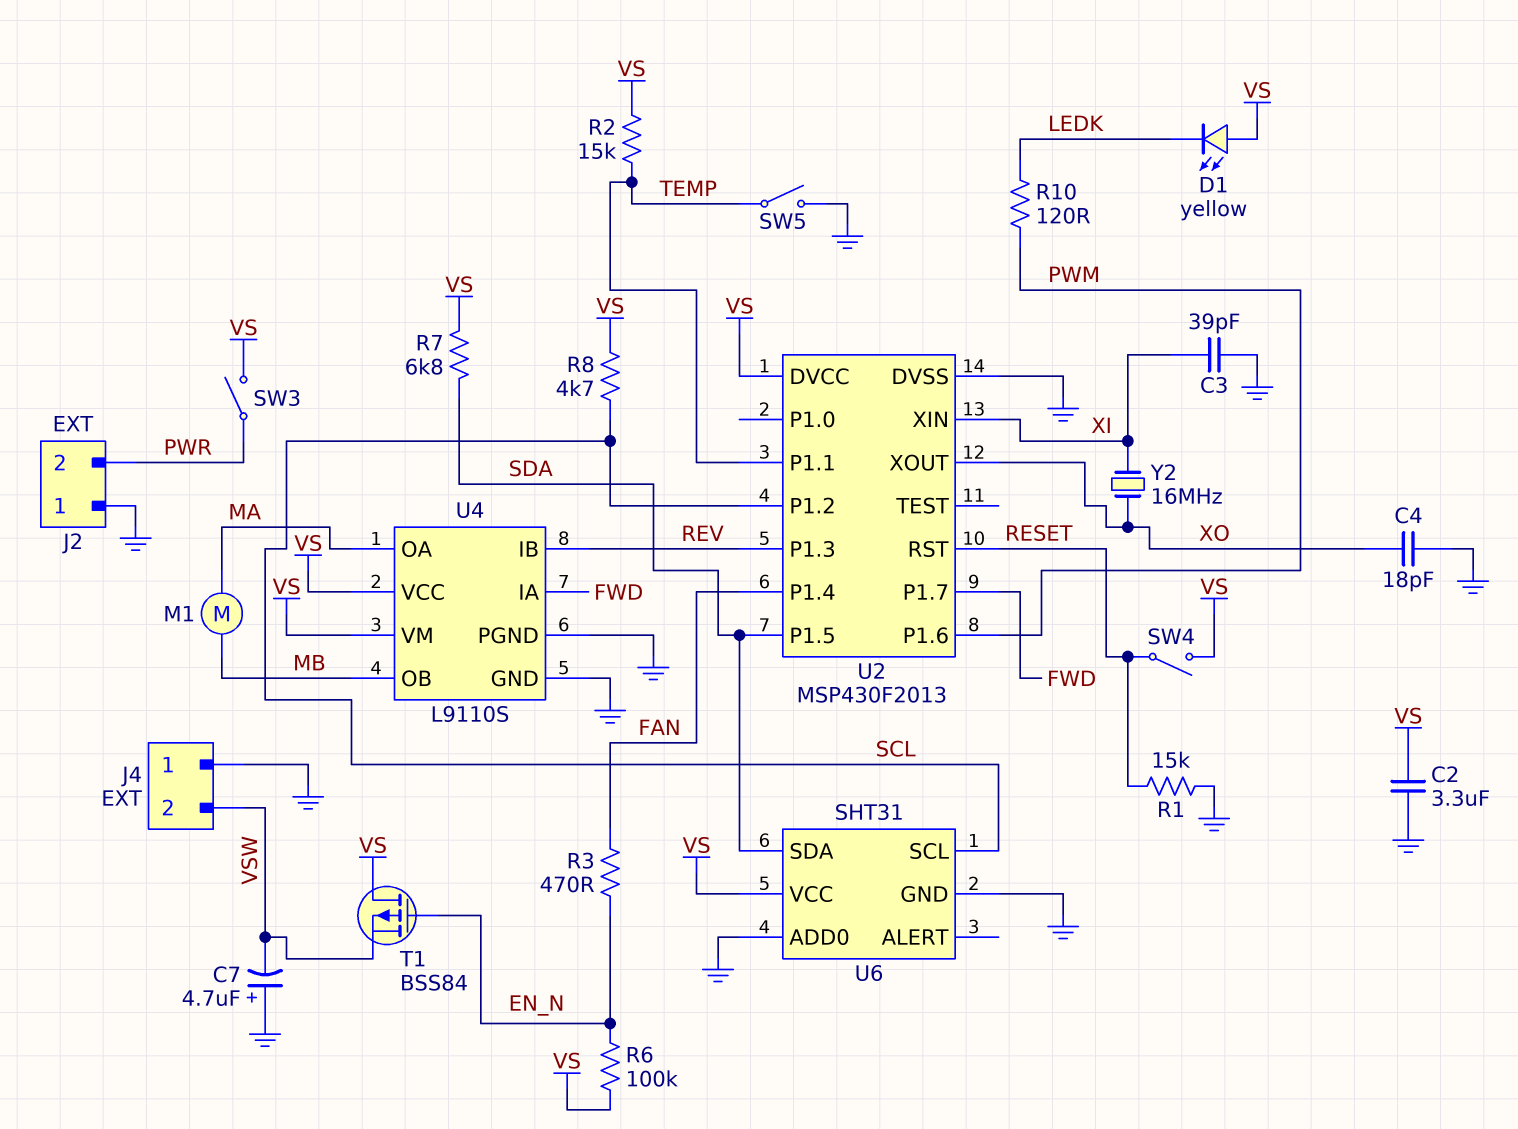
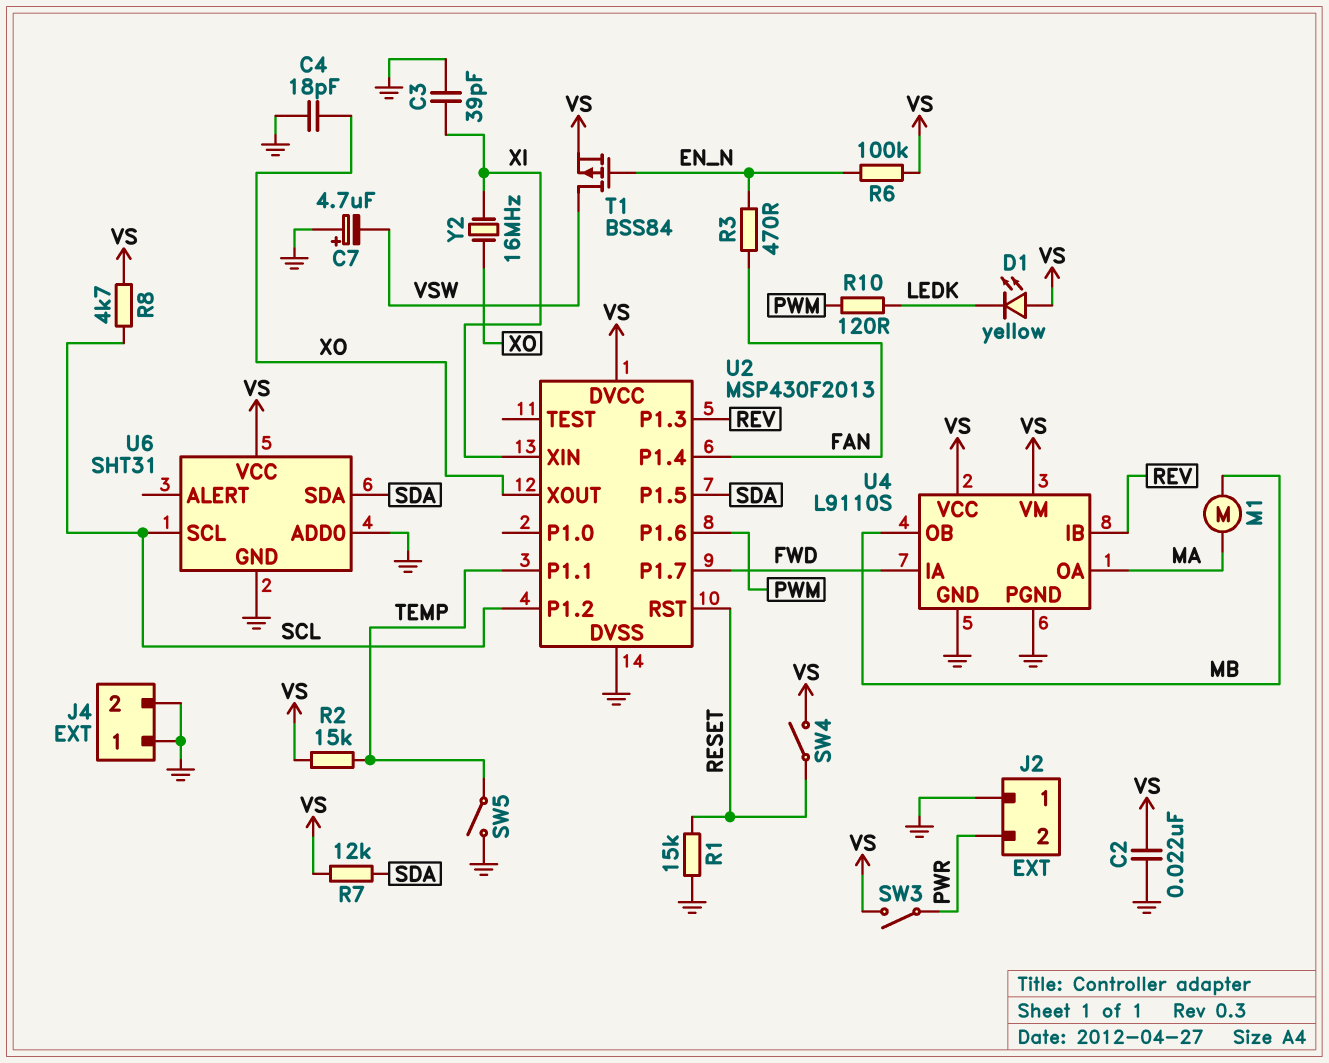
C2: 3.3uF (GND, VS) -> 22nF (GND, VS)
J4 pin 2: VSW -> GND
R7: 6.8k (SDA, VS) -> 12k (SDA, VS)
T1: PMOS BSS84 (G EN_N, D VS, S VSW) -> PMOS BSS84 (G EN_N, D VSW, S VS)

